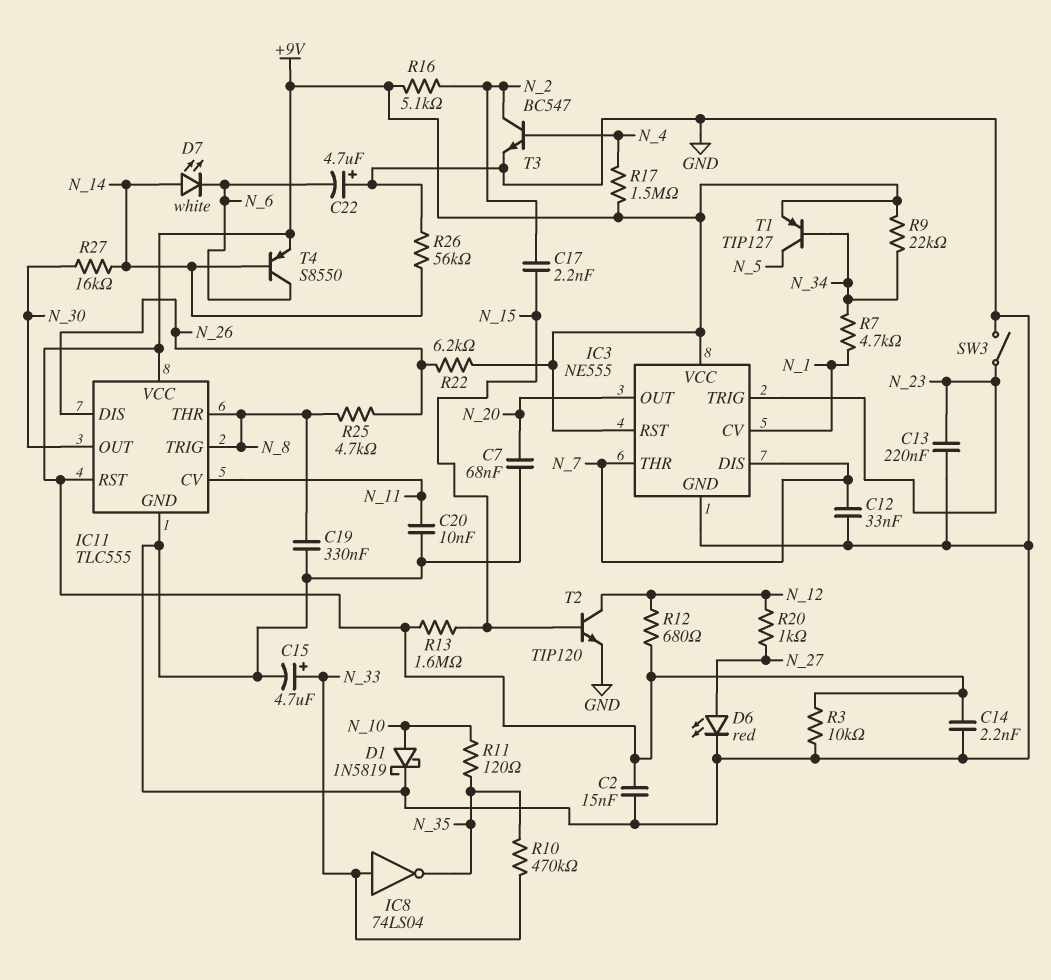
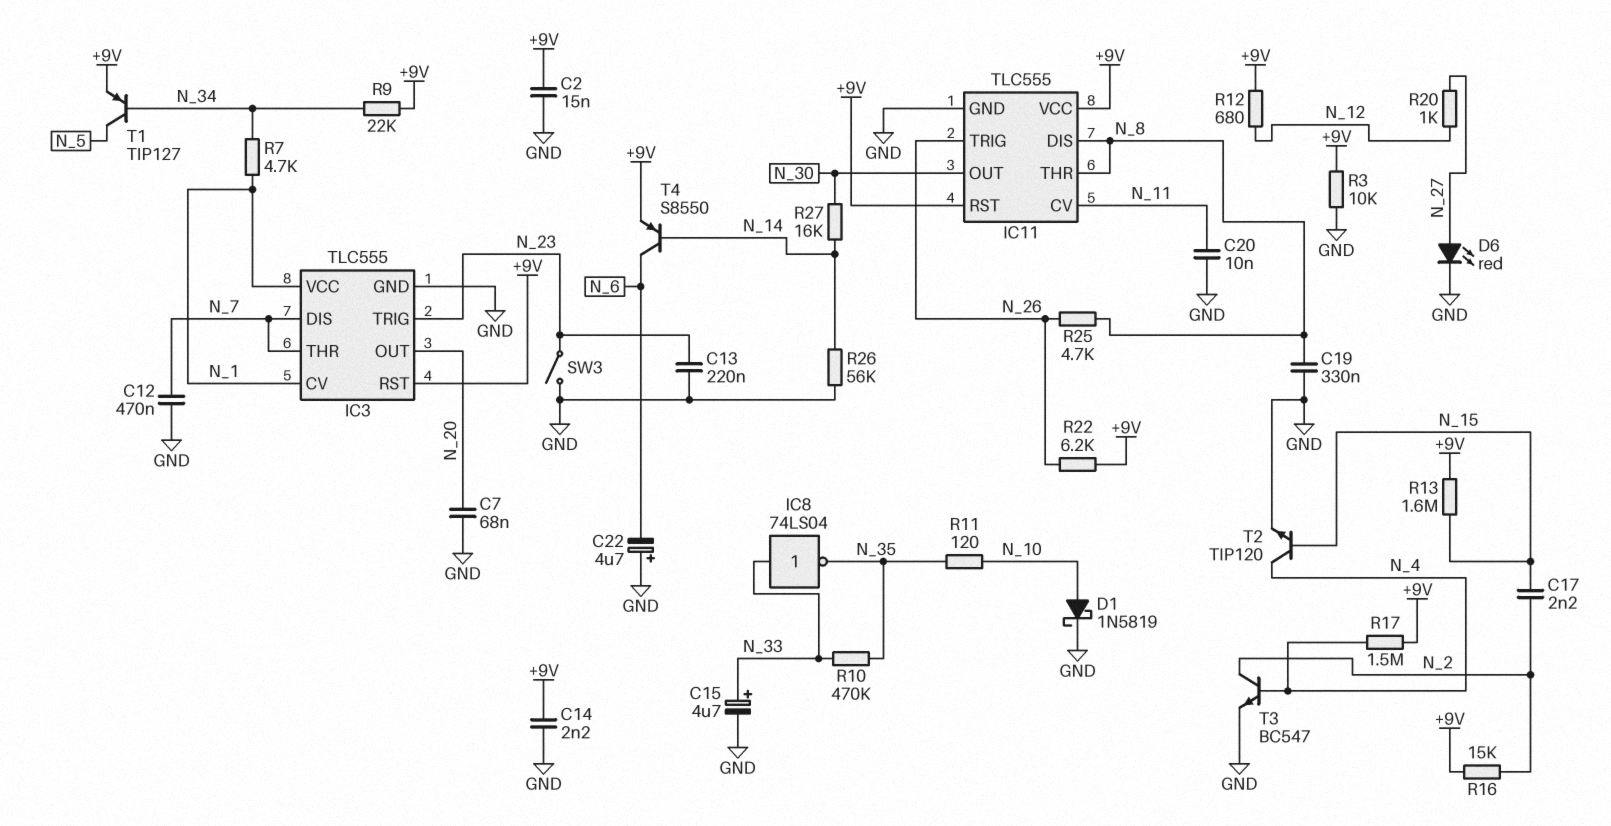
C12: 33nF (GND, N_7) -> 470nF (GND, N_7)
D7: LED white (A N_14, K N_6) -> none
IC3: NE555 -> TLC555
IC3 pin VCC: +9V -> N_1
IC11 pin DIS: N_26 -> N_8
IC11 pin TRIG: N_8 -> N_26
R16: 5.1k (+9V, N_2) -> 15k (+9V, N_2)
T2: NPN TIP120 (B N_15, C N_12, E GND) -> NPN TIP120 (B N_15, C N_4, E GND)

